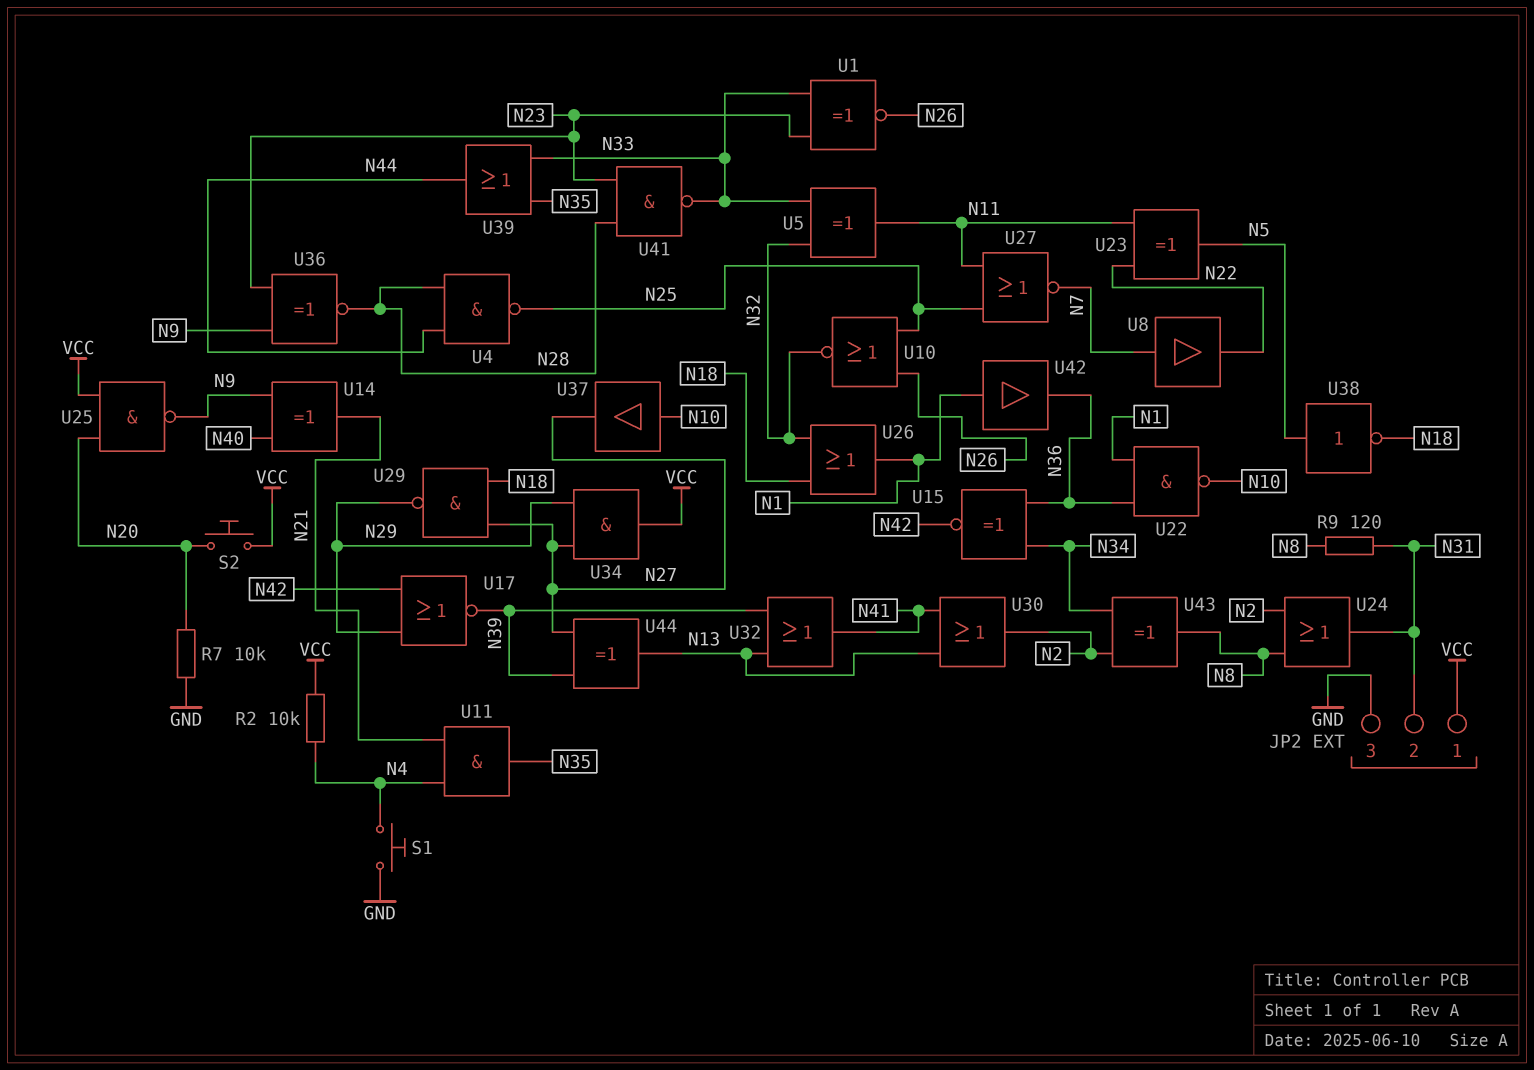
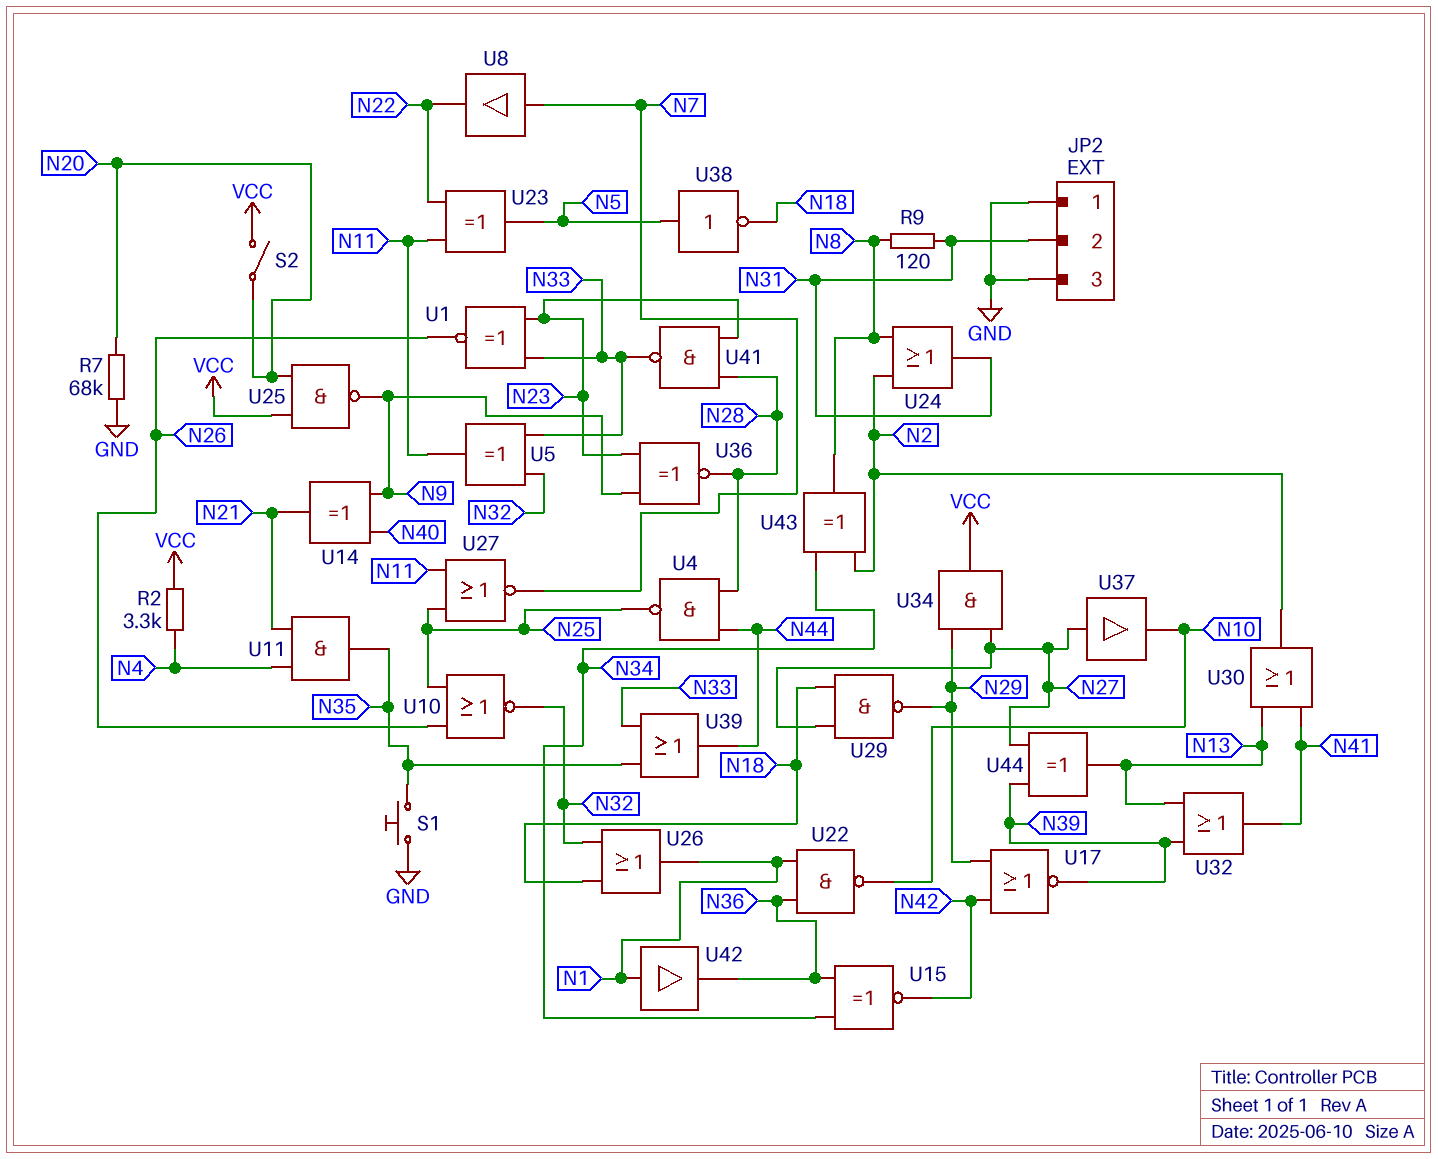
JP2 pin 1: VCC -> GND
R2: 10k (N4, VCC) -> 3.3k (N4, VCC)
R7: 10k (GND, N20) -> 68k (GND, N20)
S1: button (GND, N4) -> button (GND, N35)
S2: button (N20, VCC) -> switch (N20, VCC)
U37: buffer (in N10, out N27) -> buffer (in N27, out N10)

